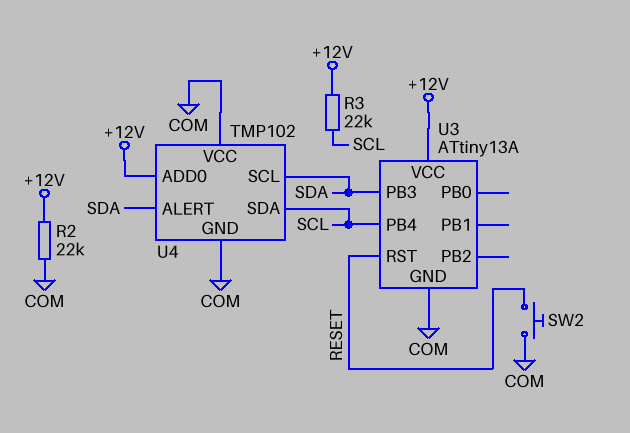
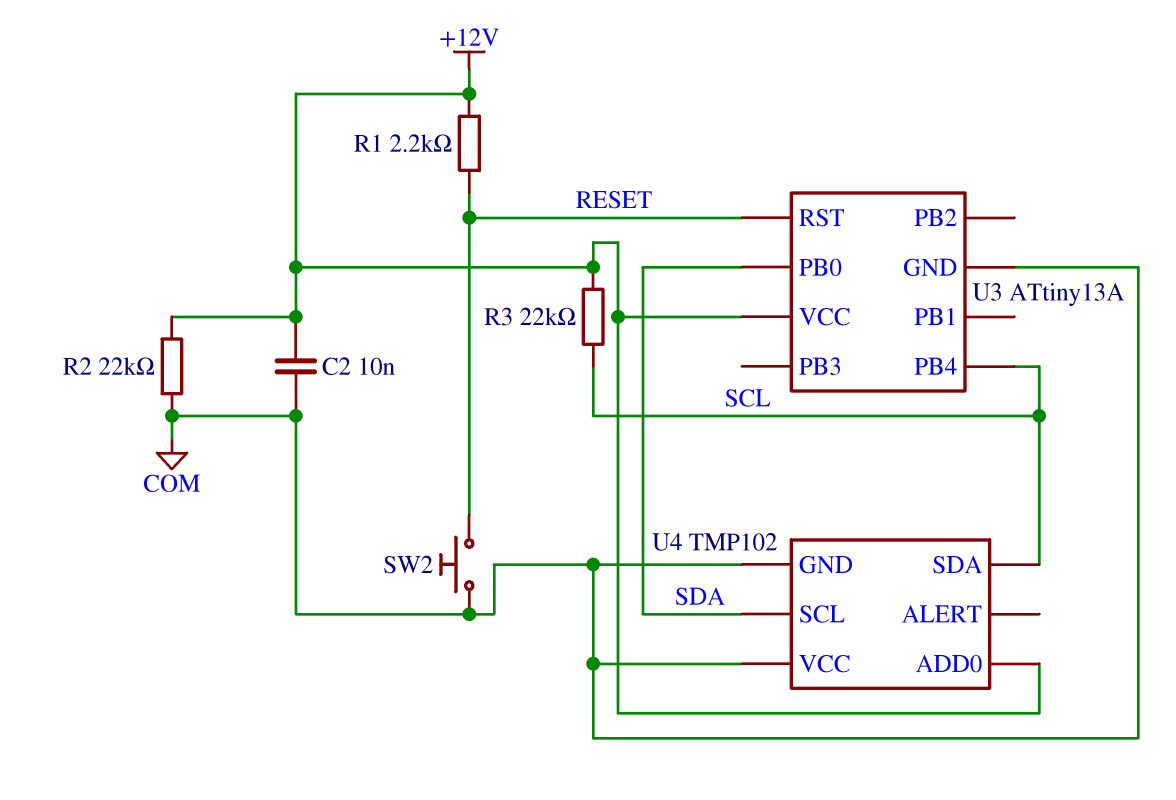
C2: none -> 10nF (+12V, COM)
R1: none -> 2.2k (+12V, RESET)
U3 pin PB0: none -> SDA
U3 pin PB3: SDA -> none
U4 pin ALERT: SDA -> none

